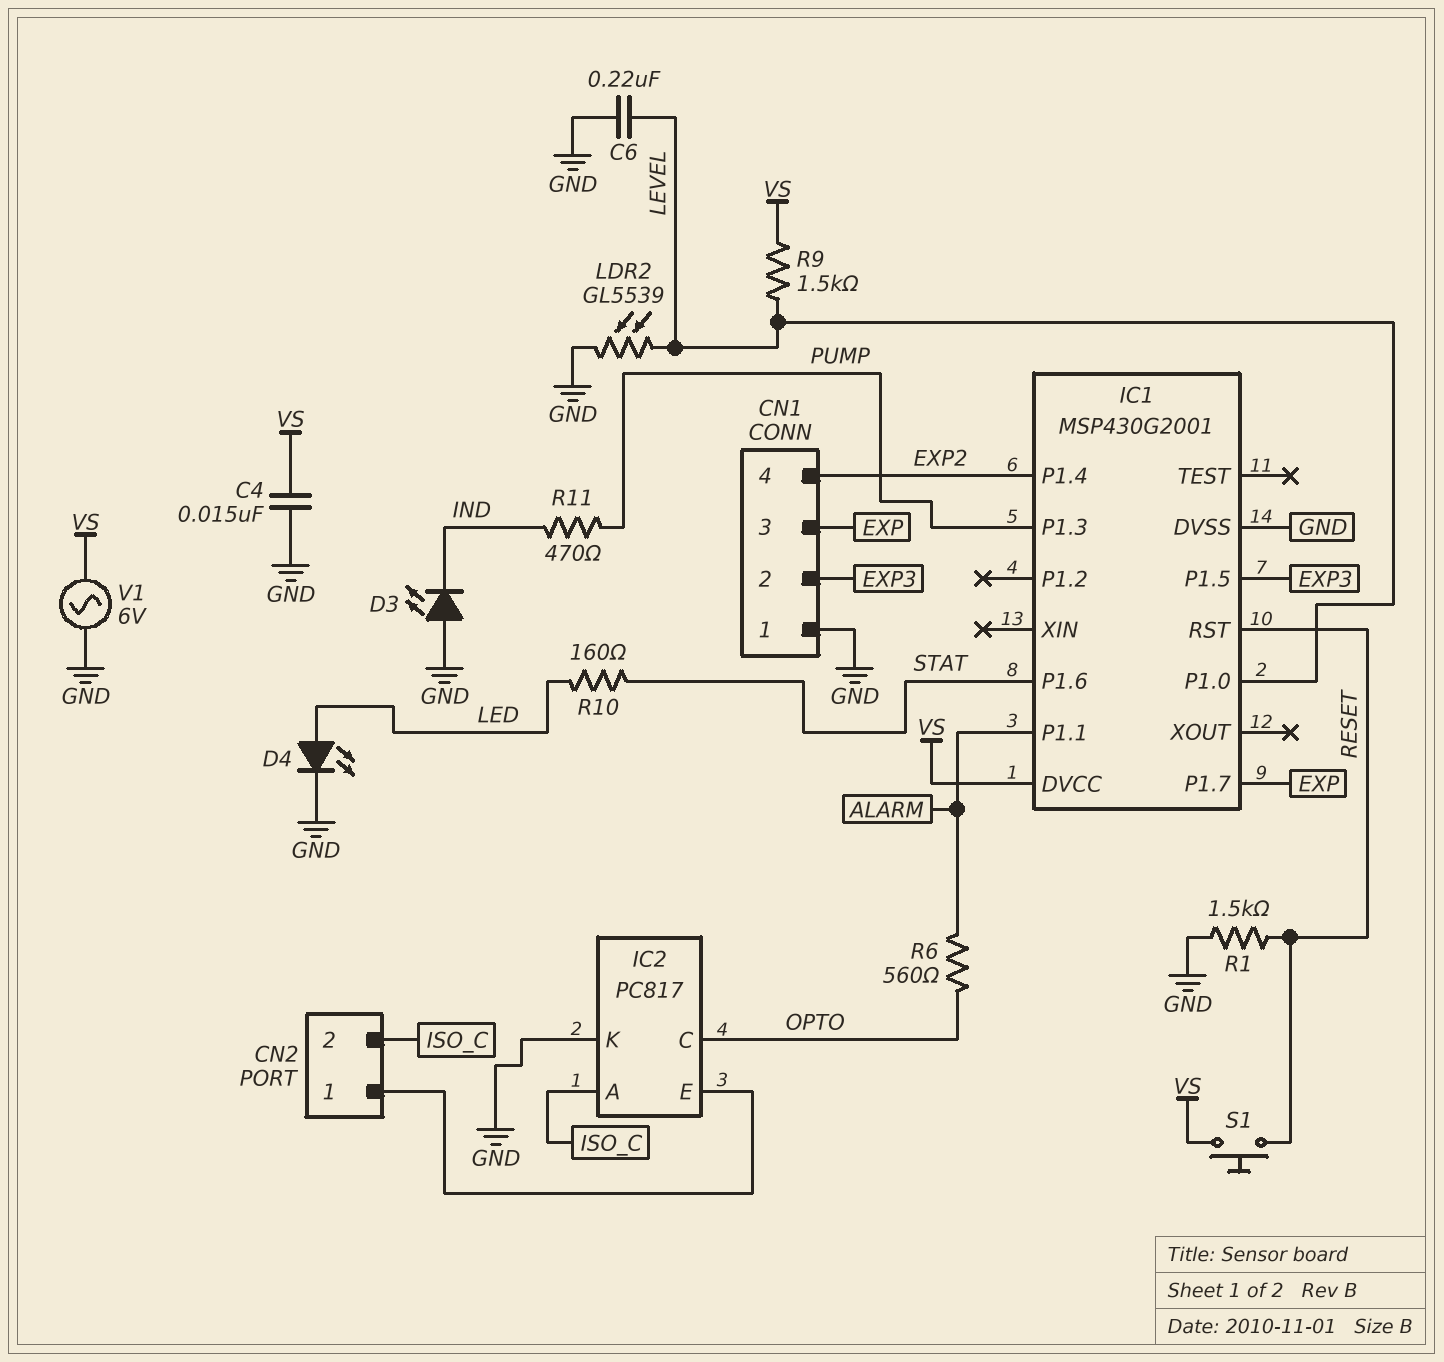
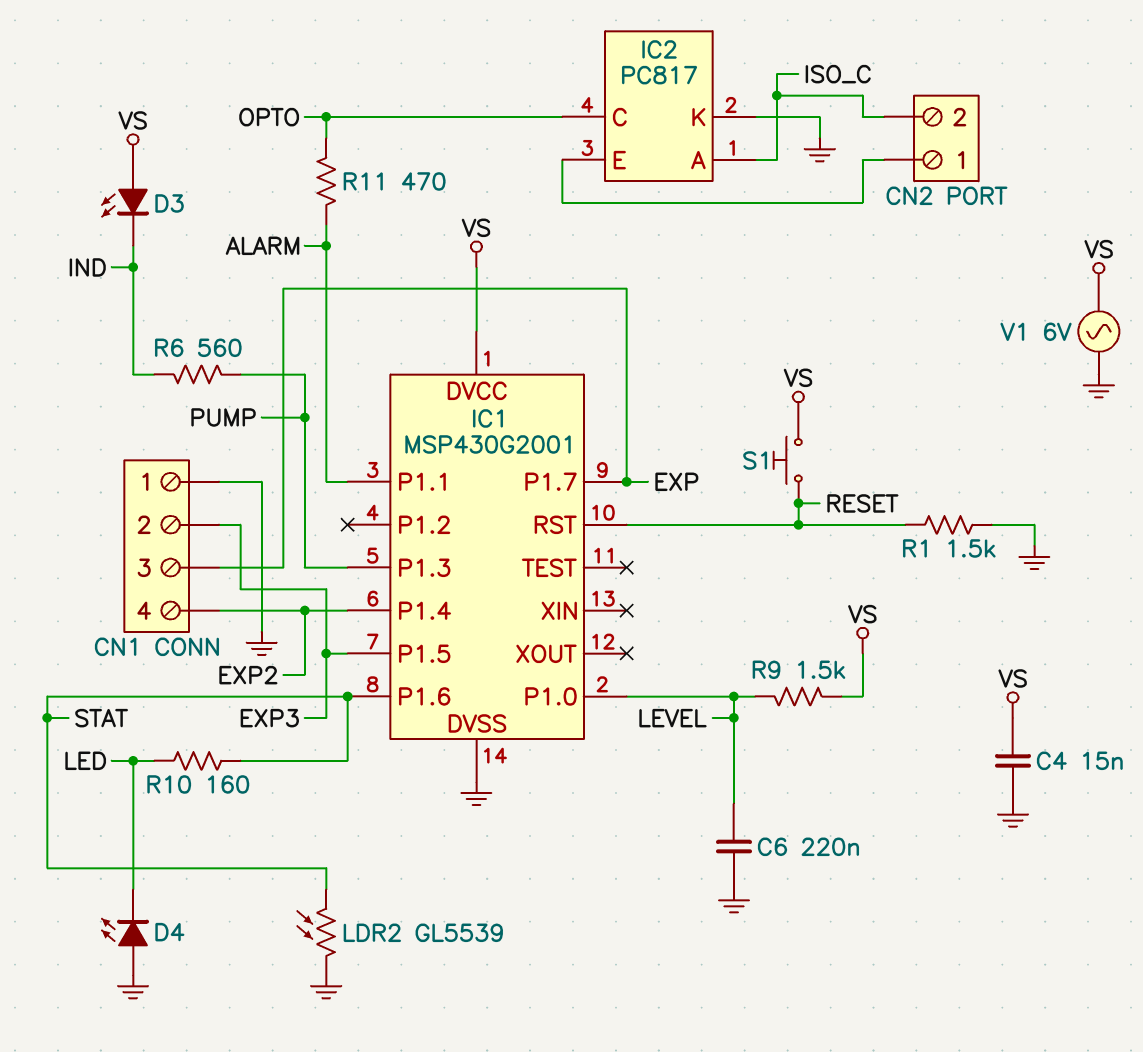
D3: LED (A GND, K IND) -> LED (A VS, K IND)
D4: LED (A LED, K GND) -> LED (A GND, K LED)
LDR2: GL5539 (GND, LEVEL) -> GL5539 (GND, STAT)
R6: 560 (ALARM, OPTO) -> 560 (IND, PUMP)
R11: 470 (IND, PUMP) -> 470 (ALARM, OPTO)

